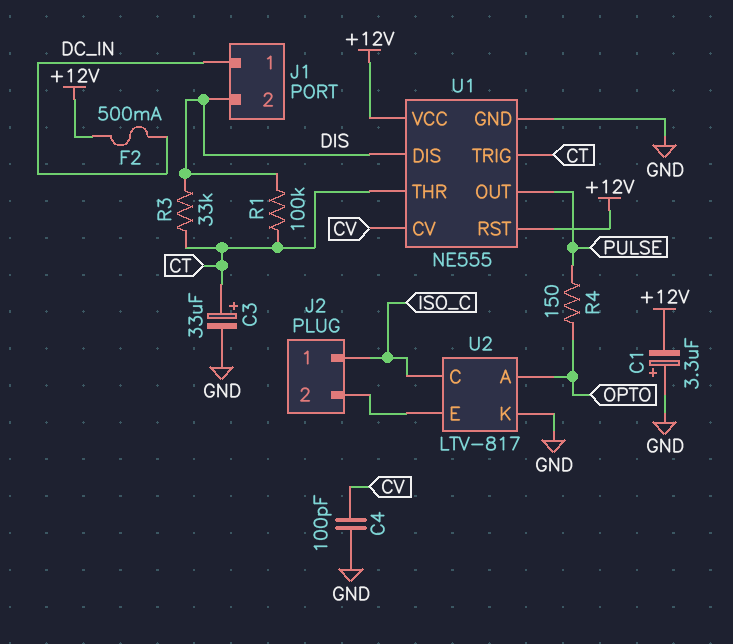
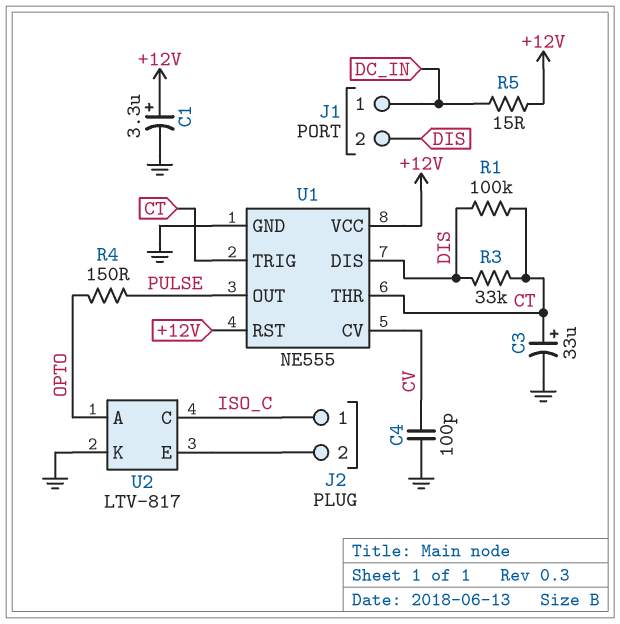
C1: 3.3uF (plus GND, minus +12V) -> 3.3uF (plus +12V, minus GND)
F2: 500mA (+12V, DC_IN) -> none
R5: none -> 15 (+12V, DC_IN)

